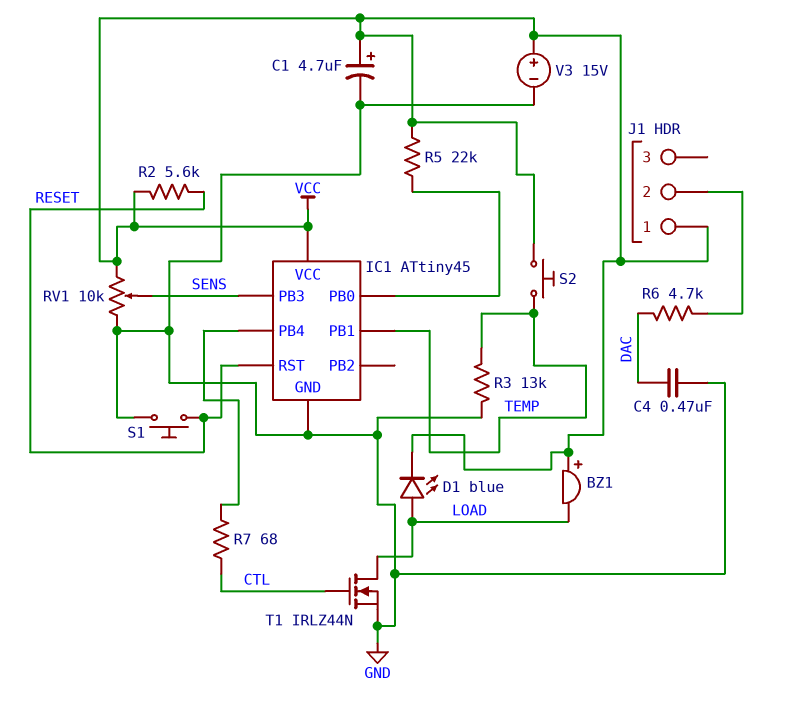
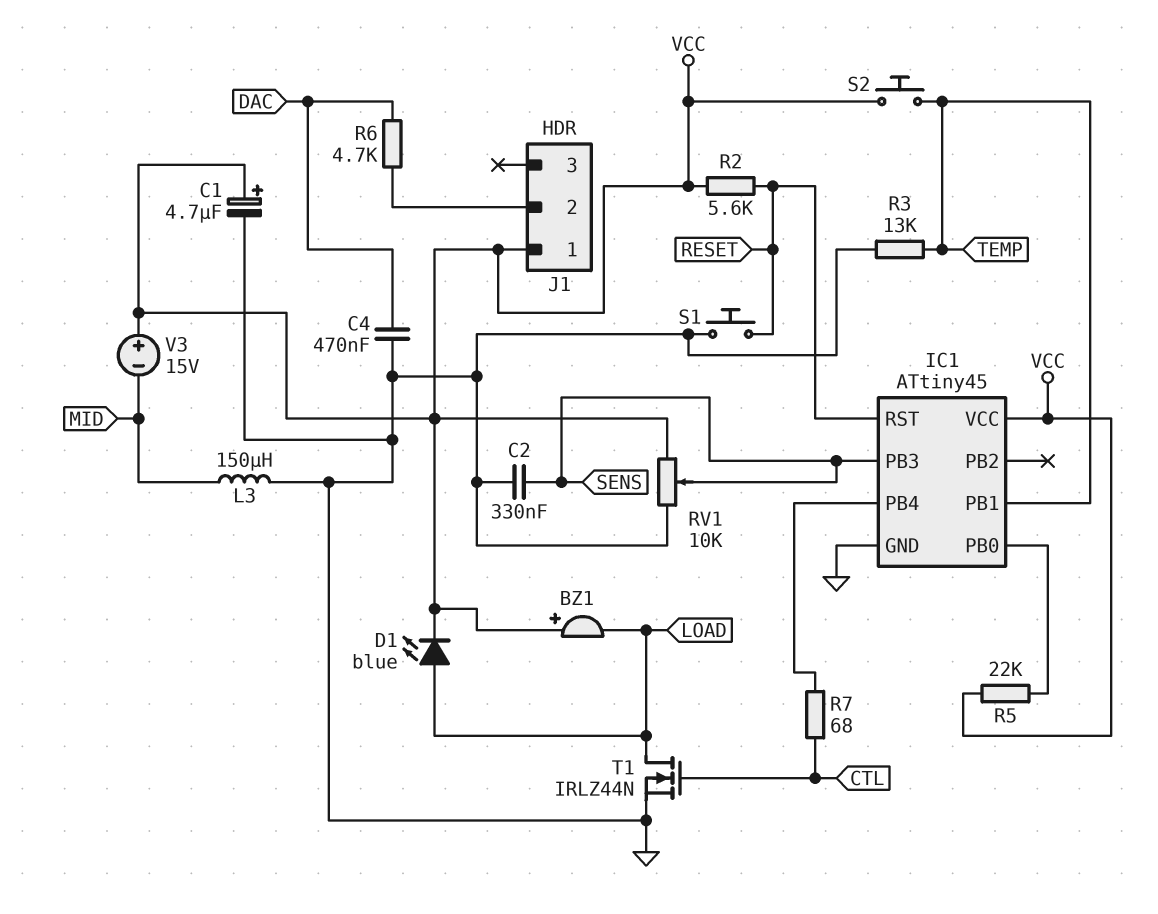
C2: none -> 330nF (GND, SENS)
L3: none -> 150uH (GND, MID)
V3: 15V (plus VCC, minus GND) -> 15V (plus VCC, minus MID)

